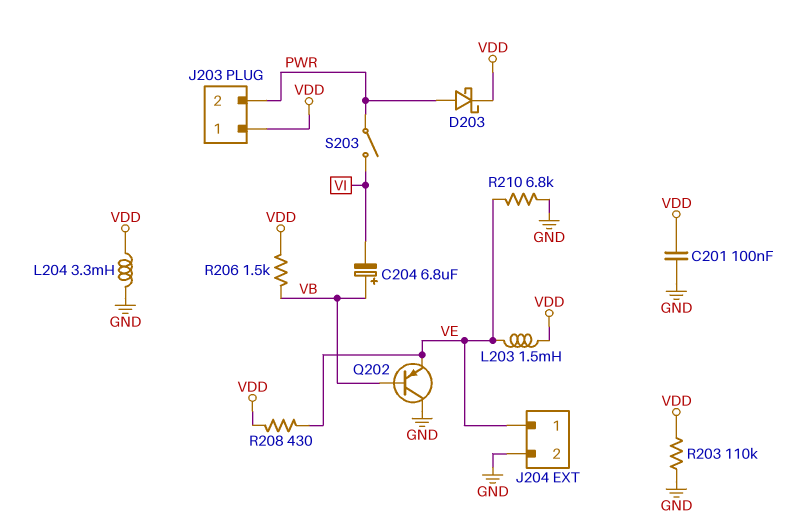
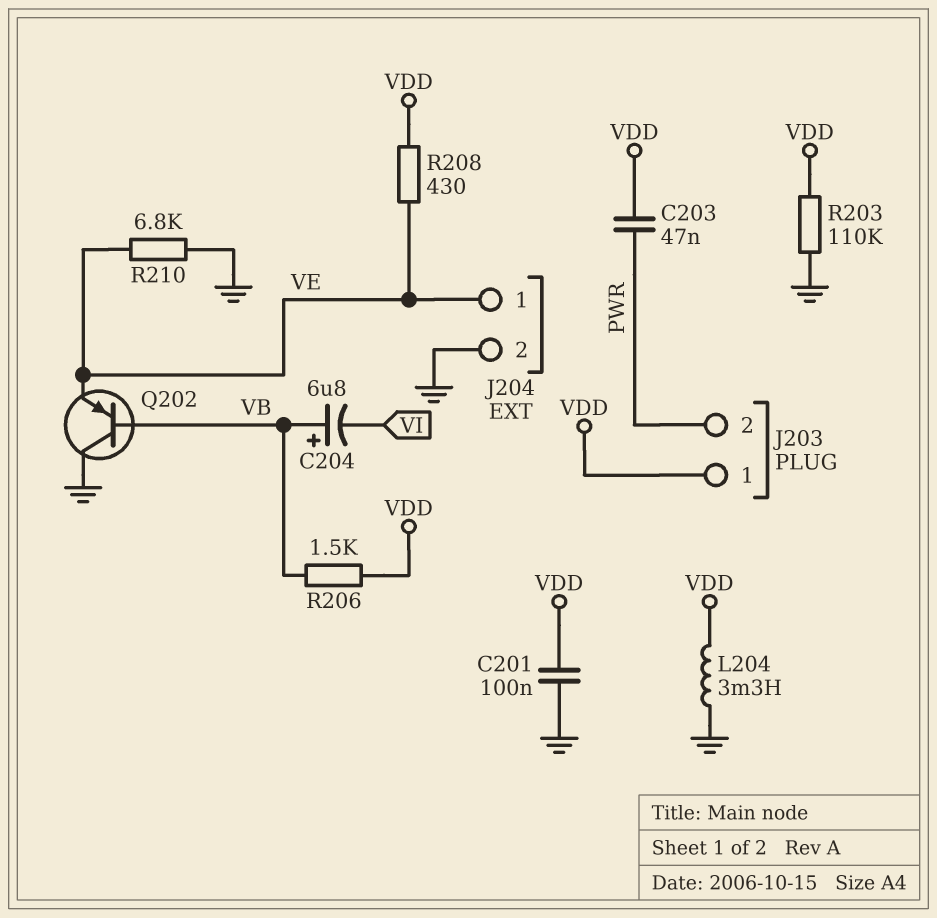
C203: none -> 47nF (PWR, VDD)
D203: schottky (A PWR, K VDD) -> none
L203: 1.5mH (VDD, VE) -> none
S203: switch (PWR, VI) -> none

